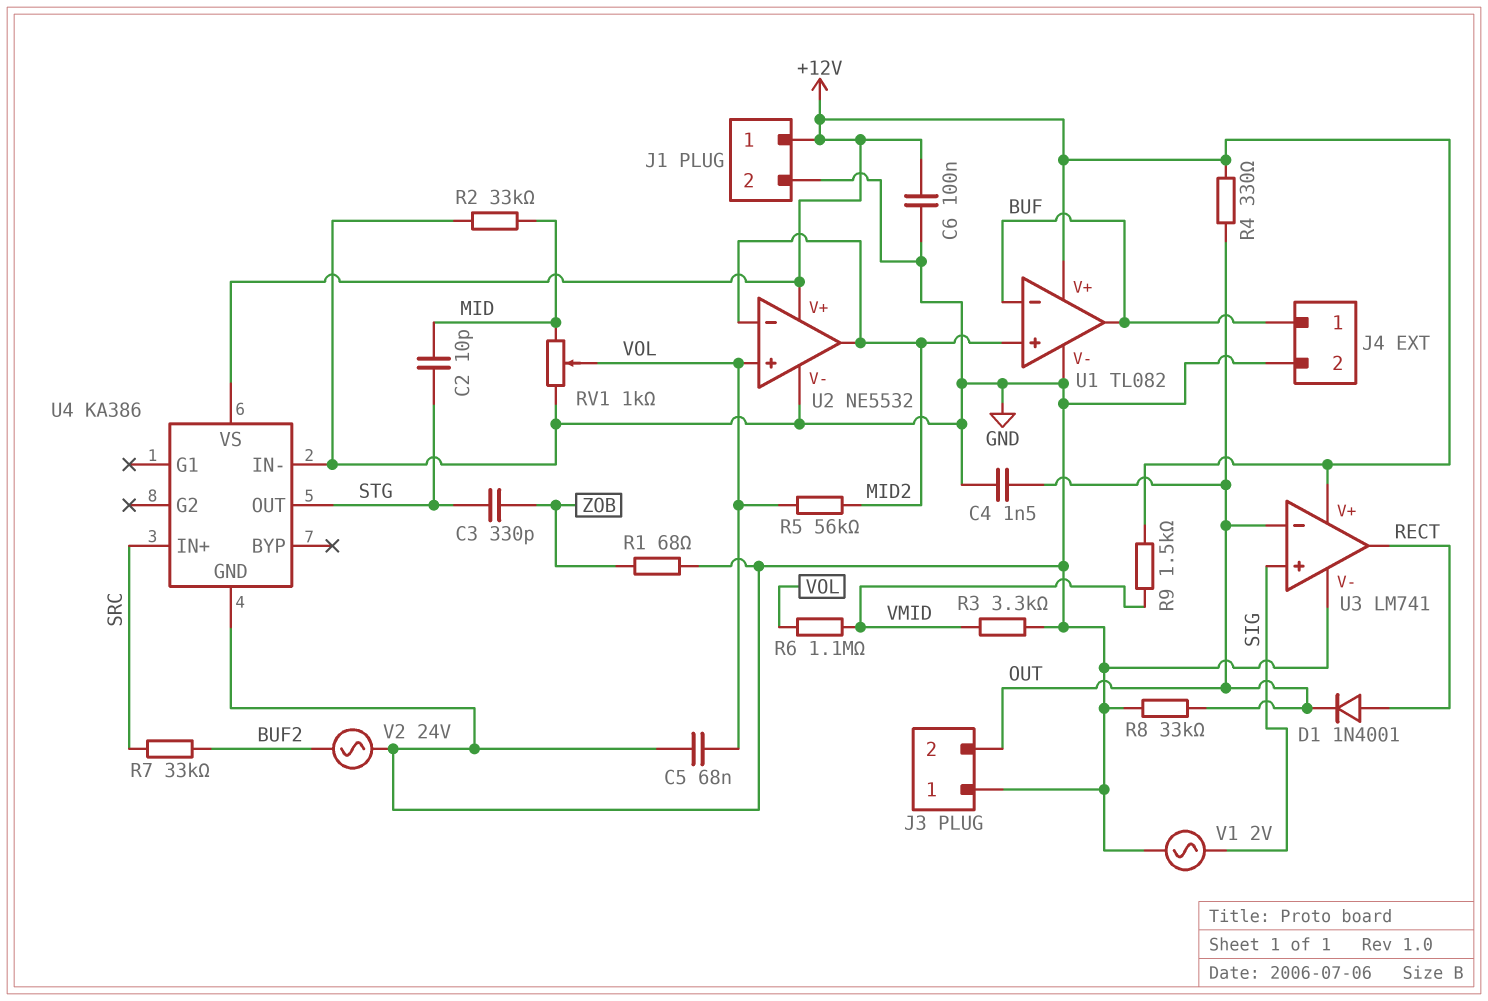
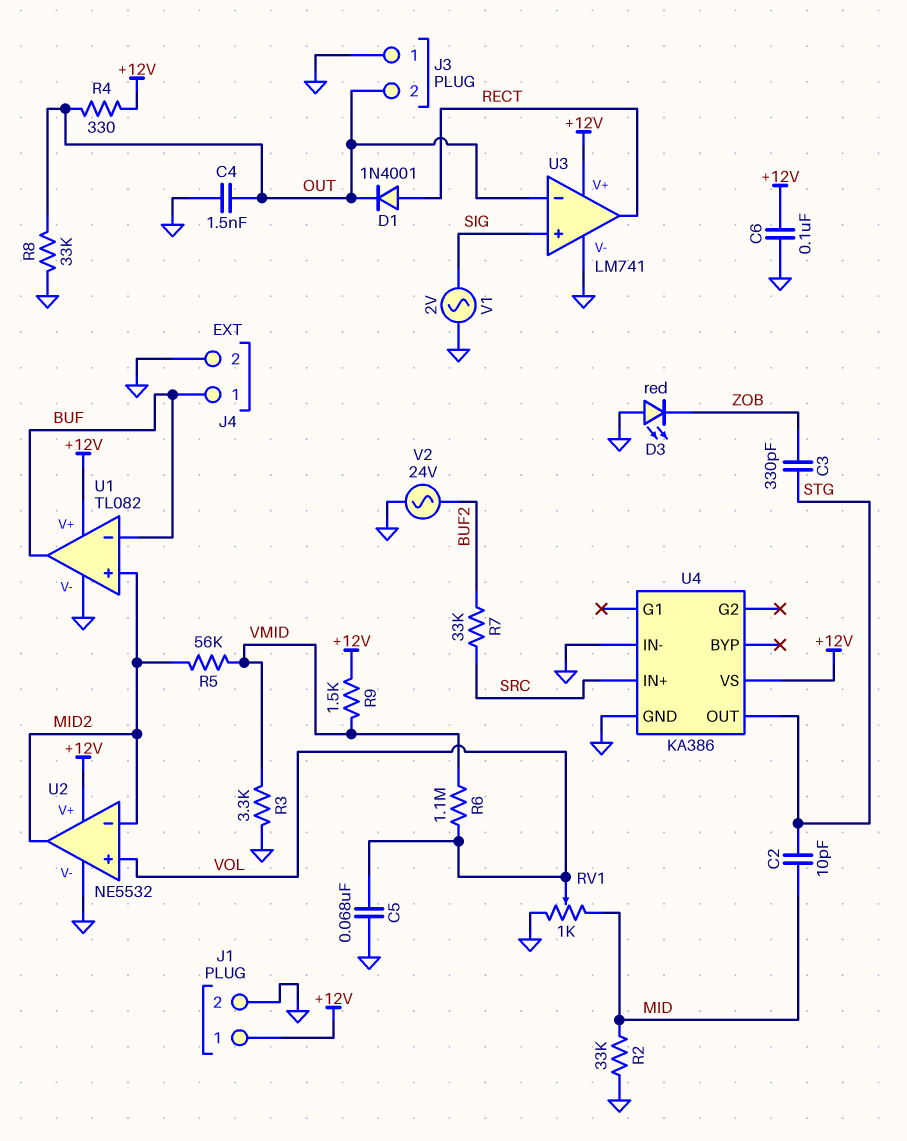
D3: none -> LED red (A GND, K ZOB)
R1: 68 (GND, ZOB) -> none
R5: 56k (MID2, VOL) -> 56k (MID2, VMID)

